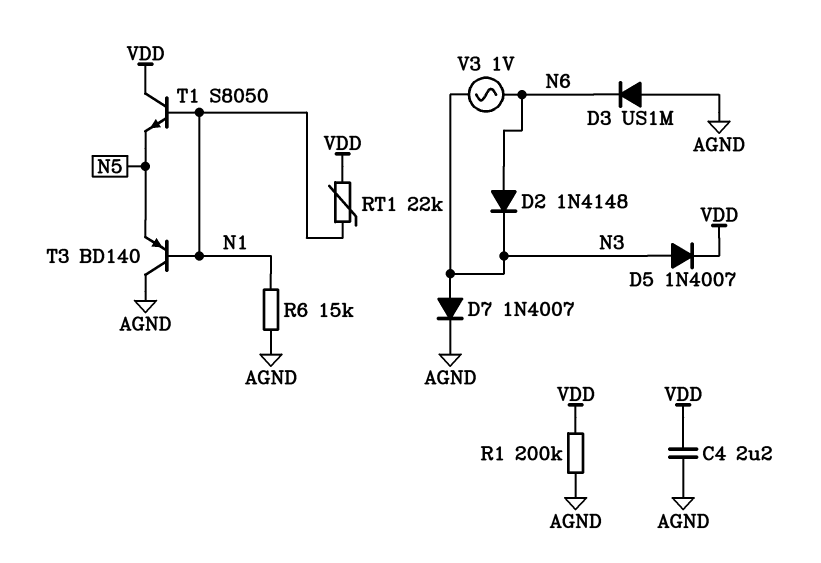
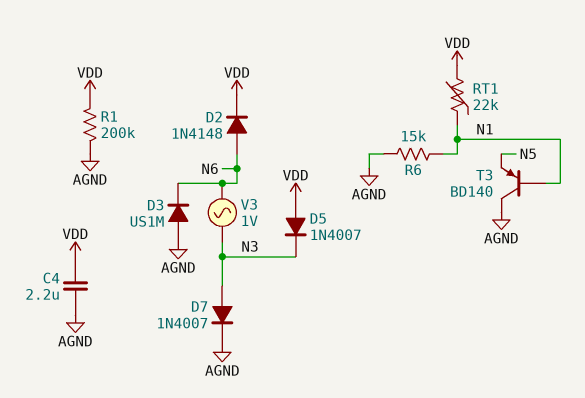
D2: diode 1N4148 (A N6, K N3) -> diode 1N4148 (A N6, K VDD)
D5: diode 1N4007 (A N3, K VDD) -> diode 1N4007 (A VDD, K N3)
T1: NPN S8050 (B N1, C VDD, E N5) -> none

